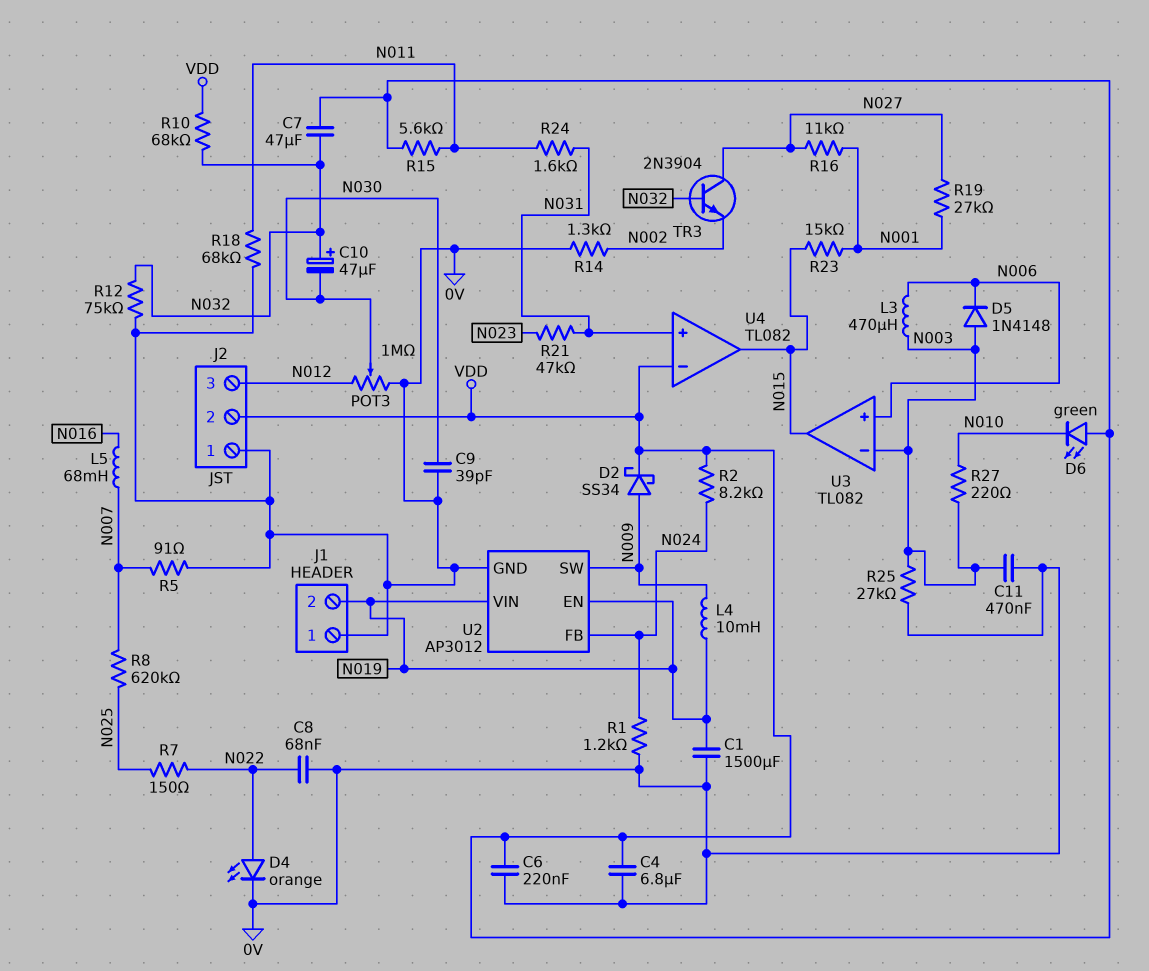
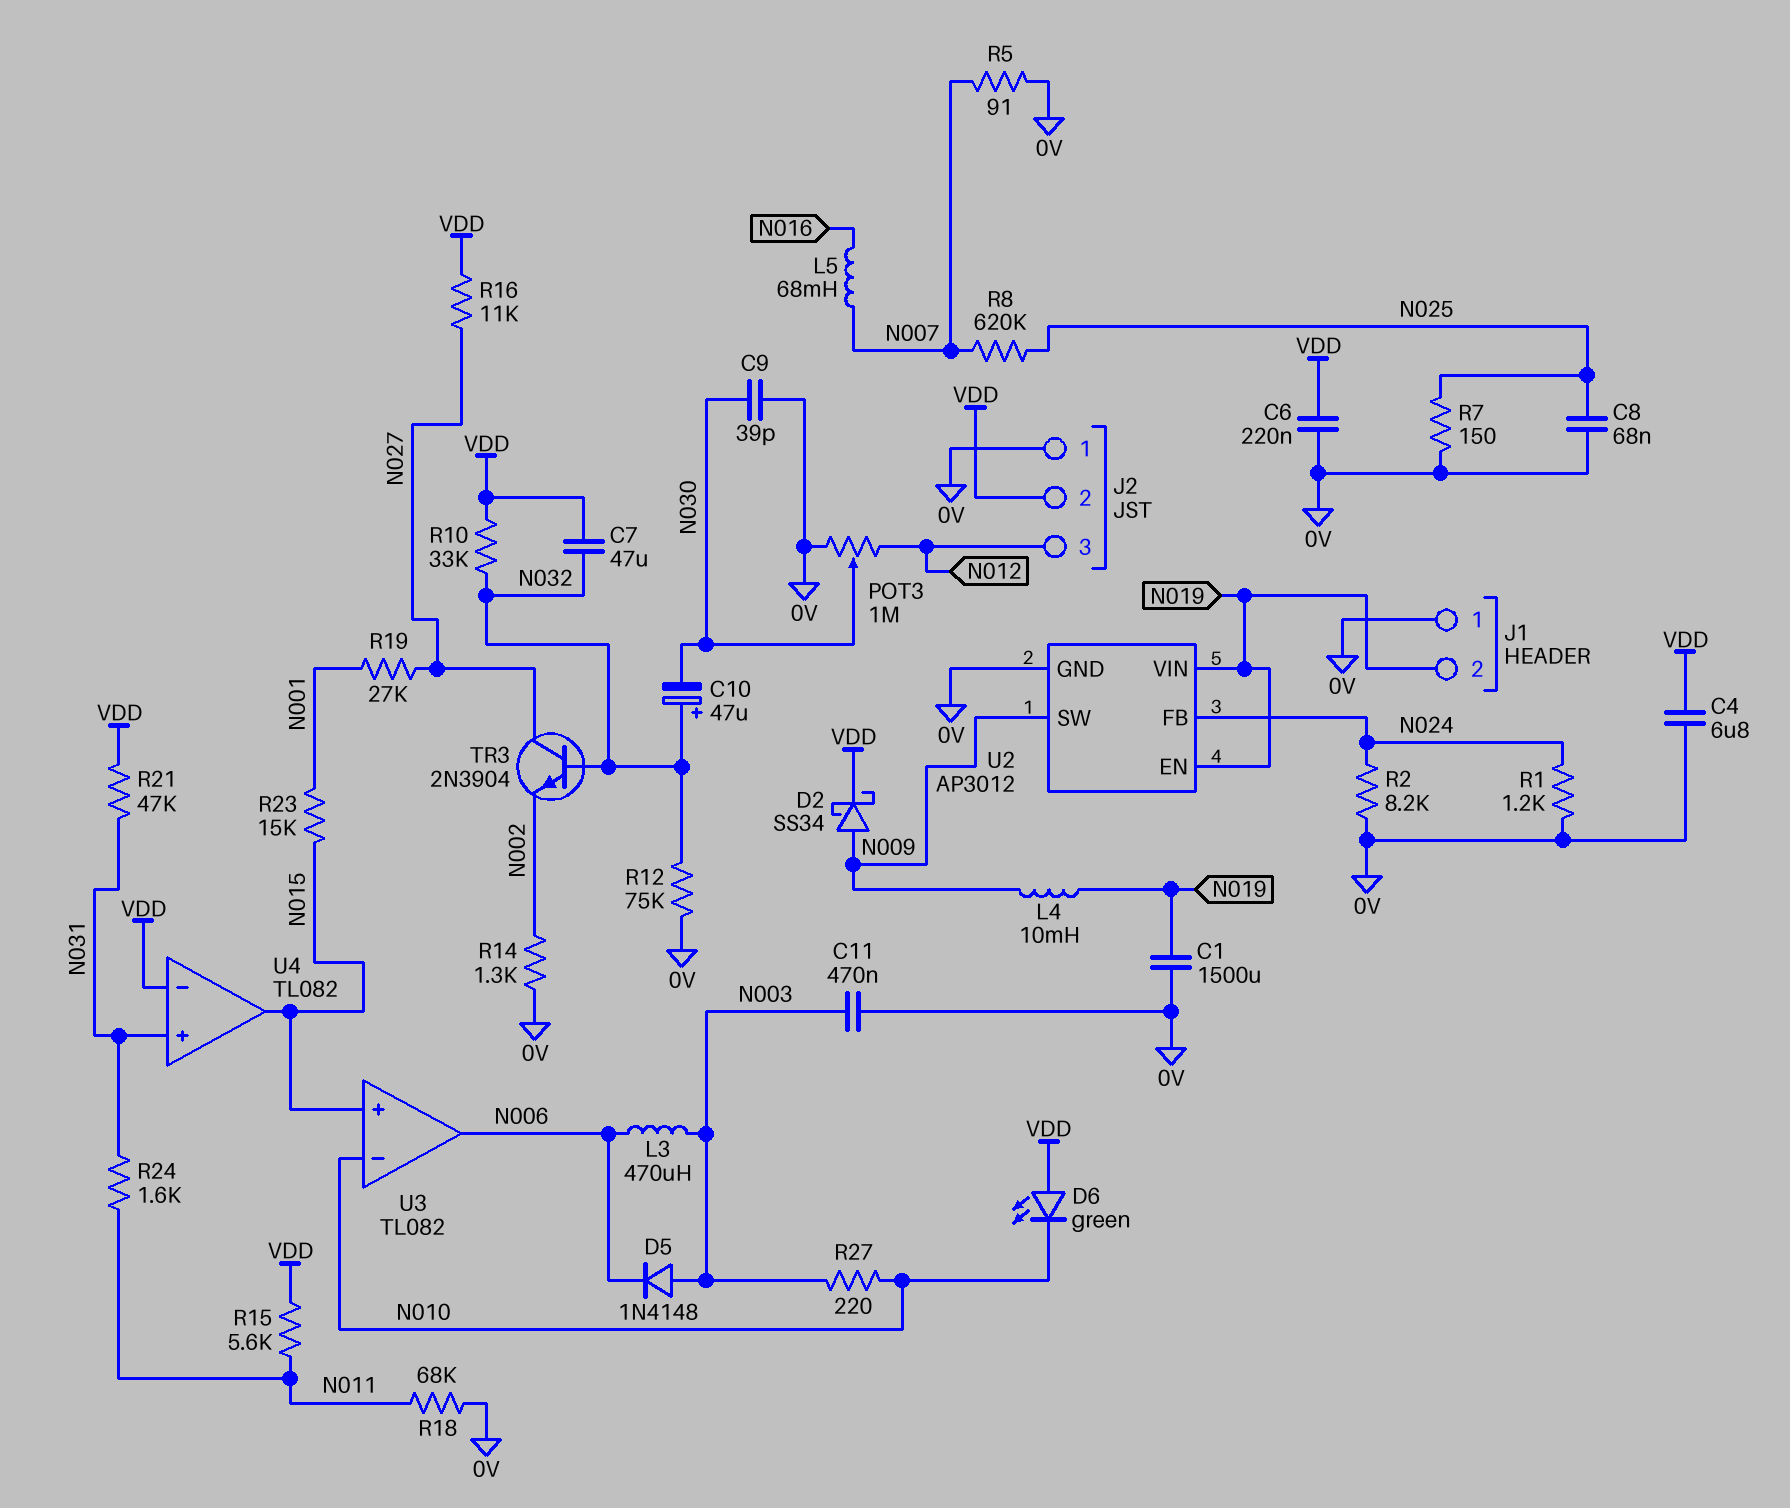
C8: 68nF (0V, N022) -> 68nF (0V, N025)
D4: LED orange (A N022, K 0V) -> none
R2: 8.2k (N024, VDD) -> 8.2k (0V, N024)
R7: 150 (N022, N025) -> 150 (0V, N025)
R10: 68k (N032, VDD) -> 33k (N032, VDD)
R16: 11k (N001, N027) -> 11k (N027, VDD)
R21: 47k (N023, N031) -> 47k (N031, VDD)
R25: 27k (0V, N003) -> none
U3 pin in+: N006 -> N015
U3 pin in-: N003 -> N010
U3 pin out: N015 -> N006

